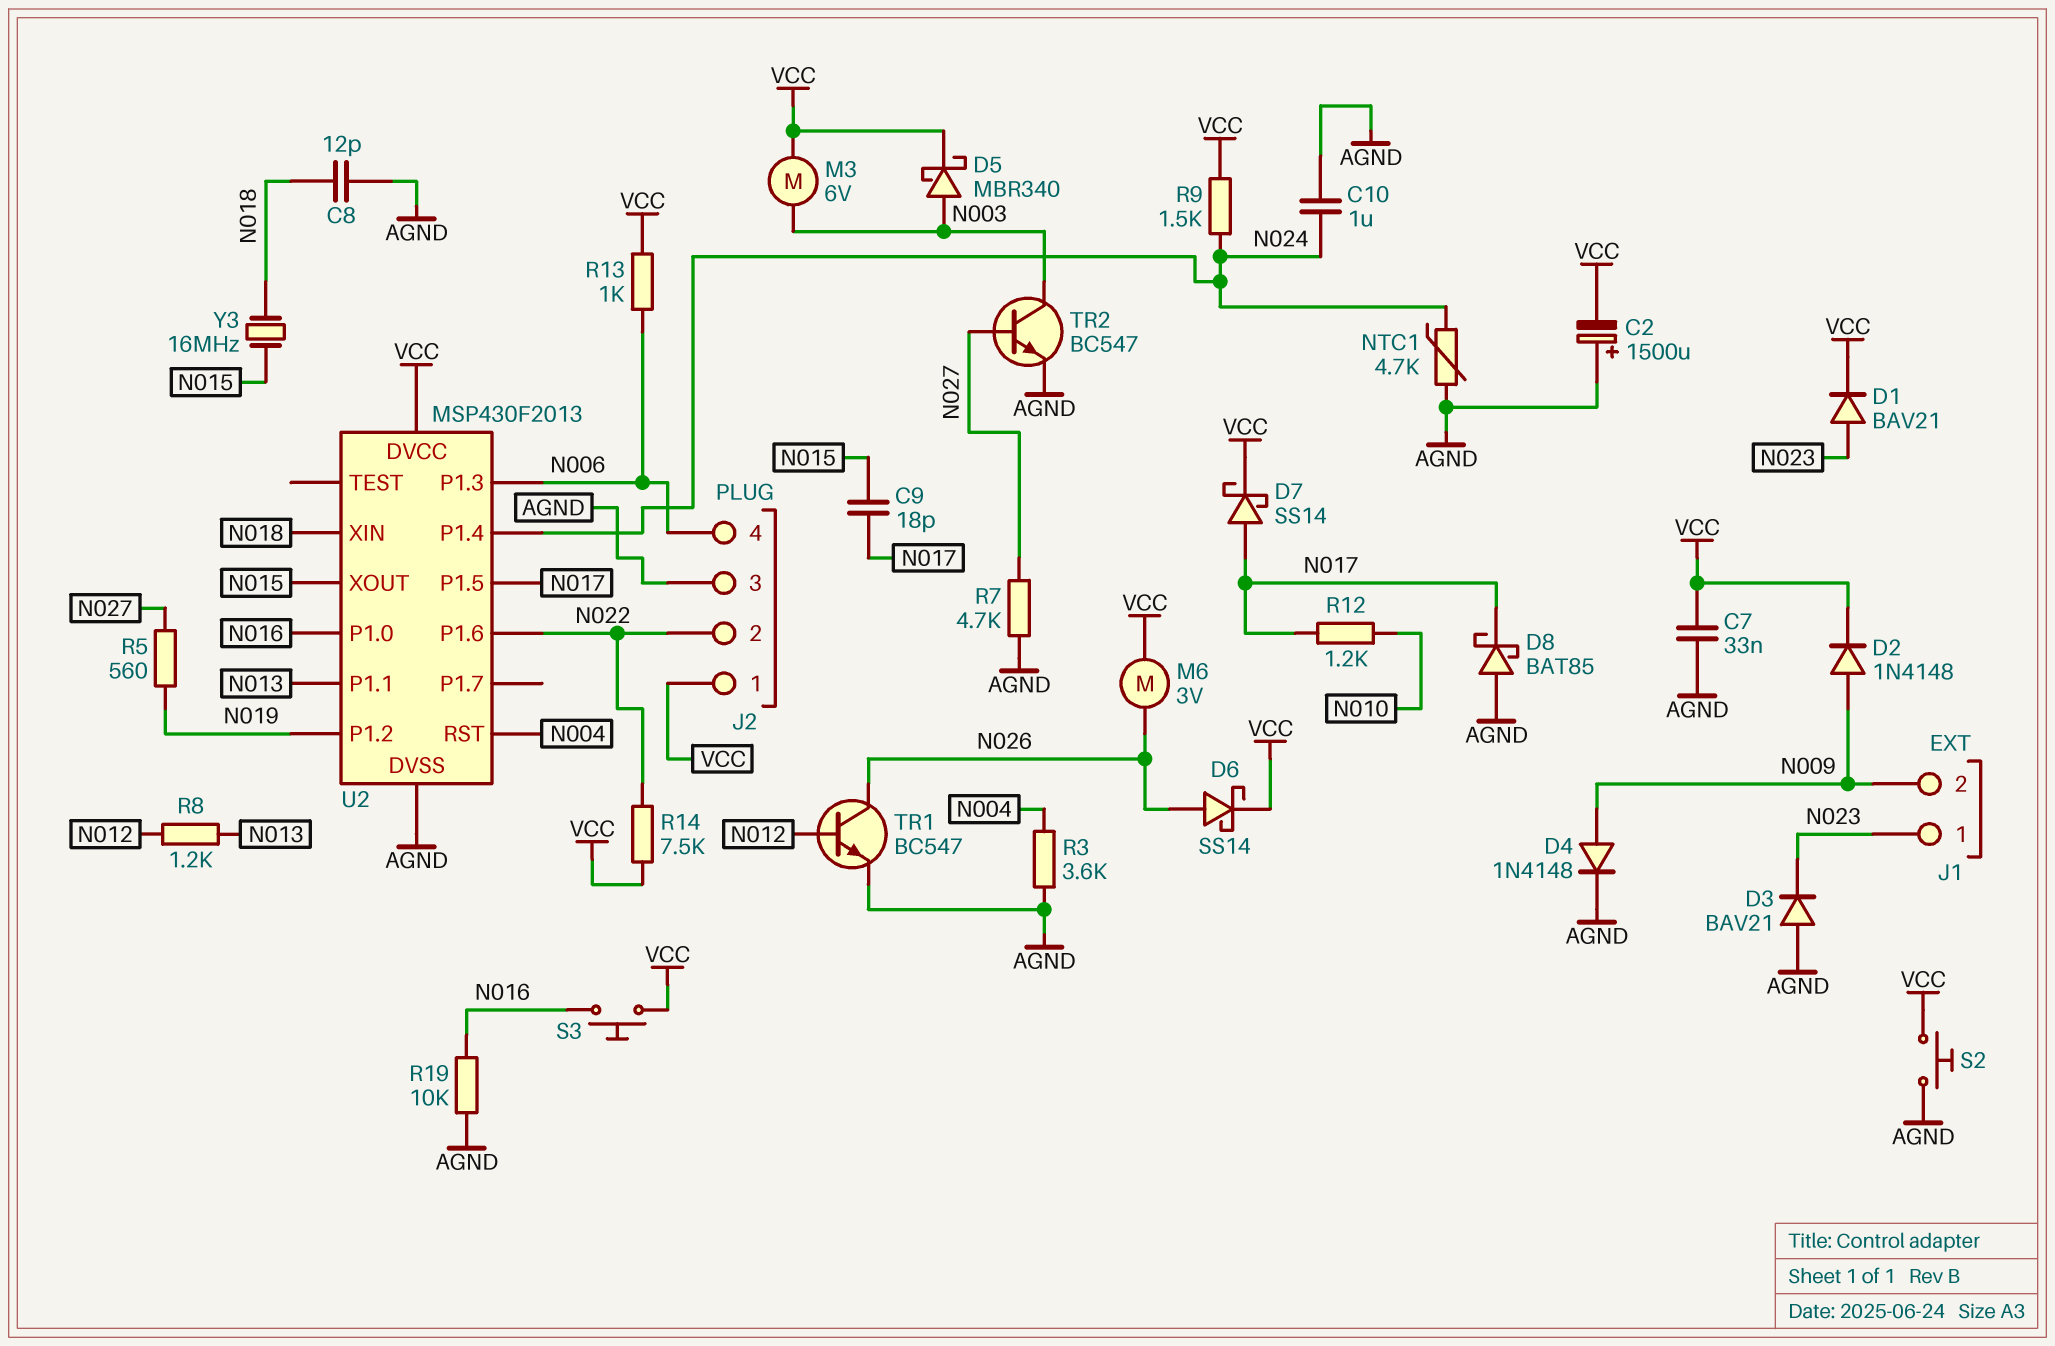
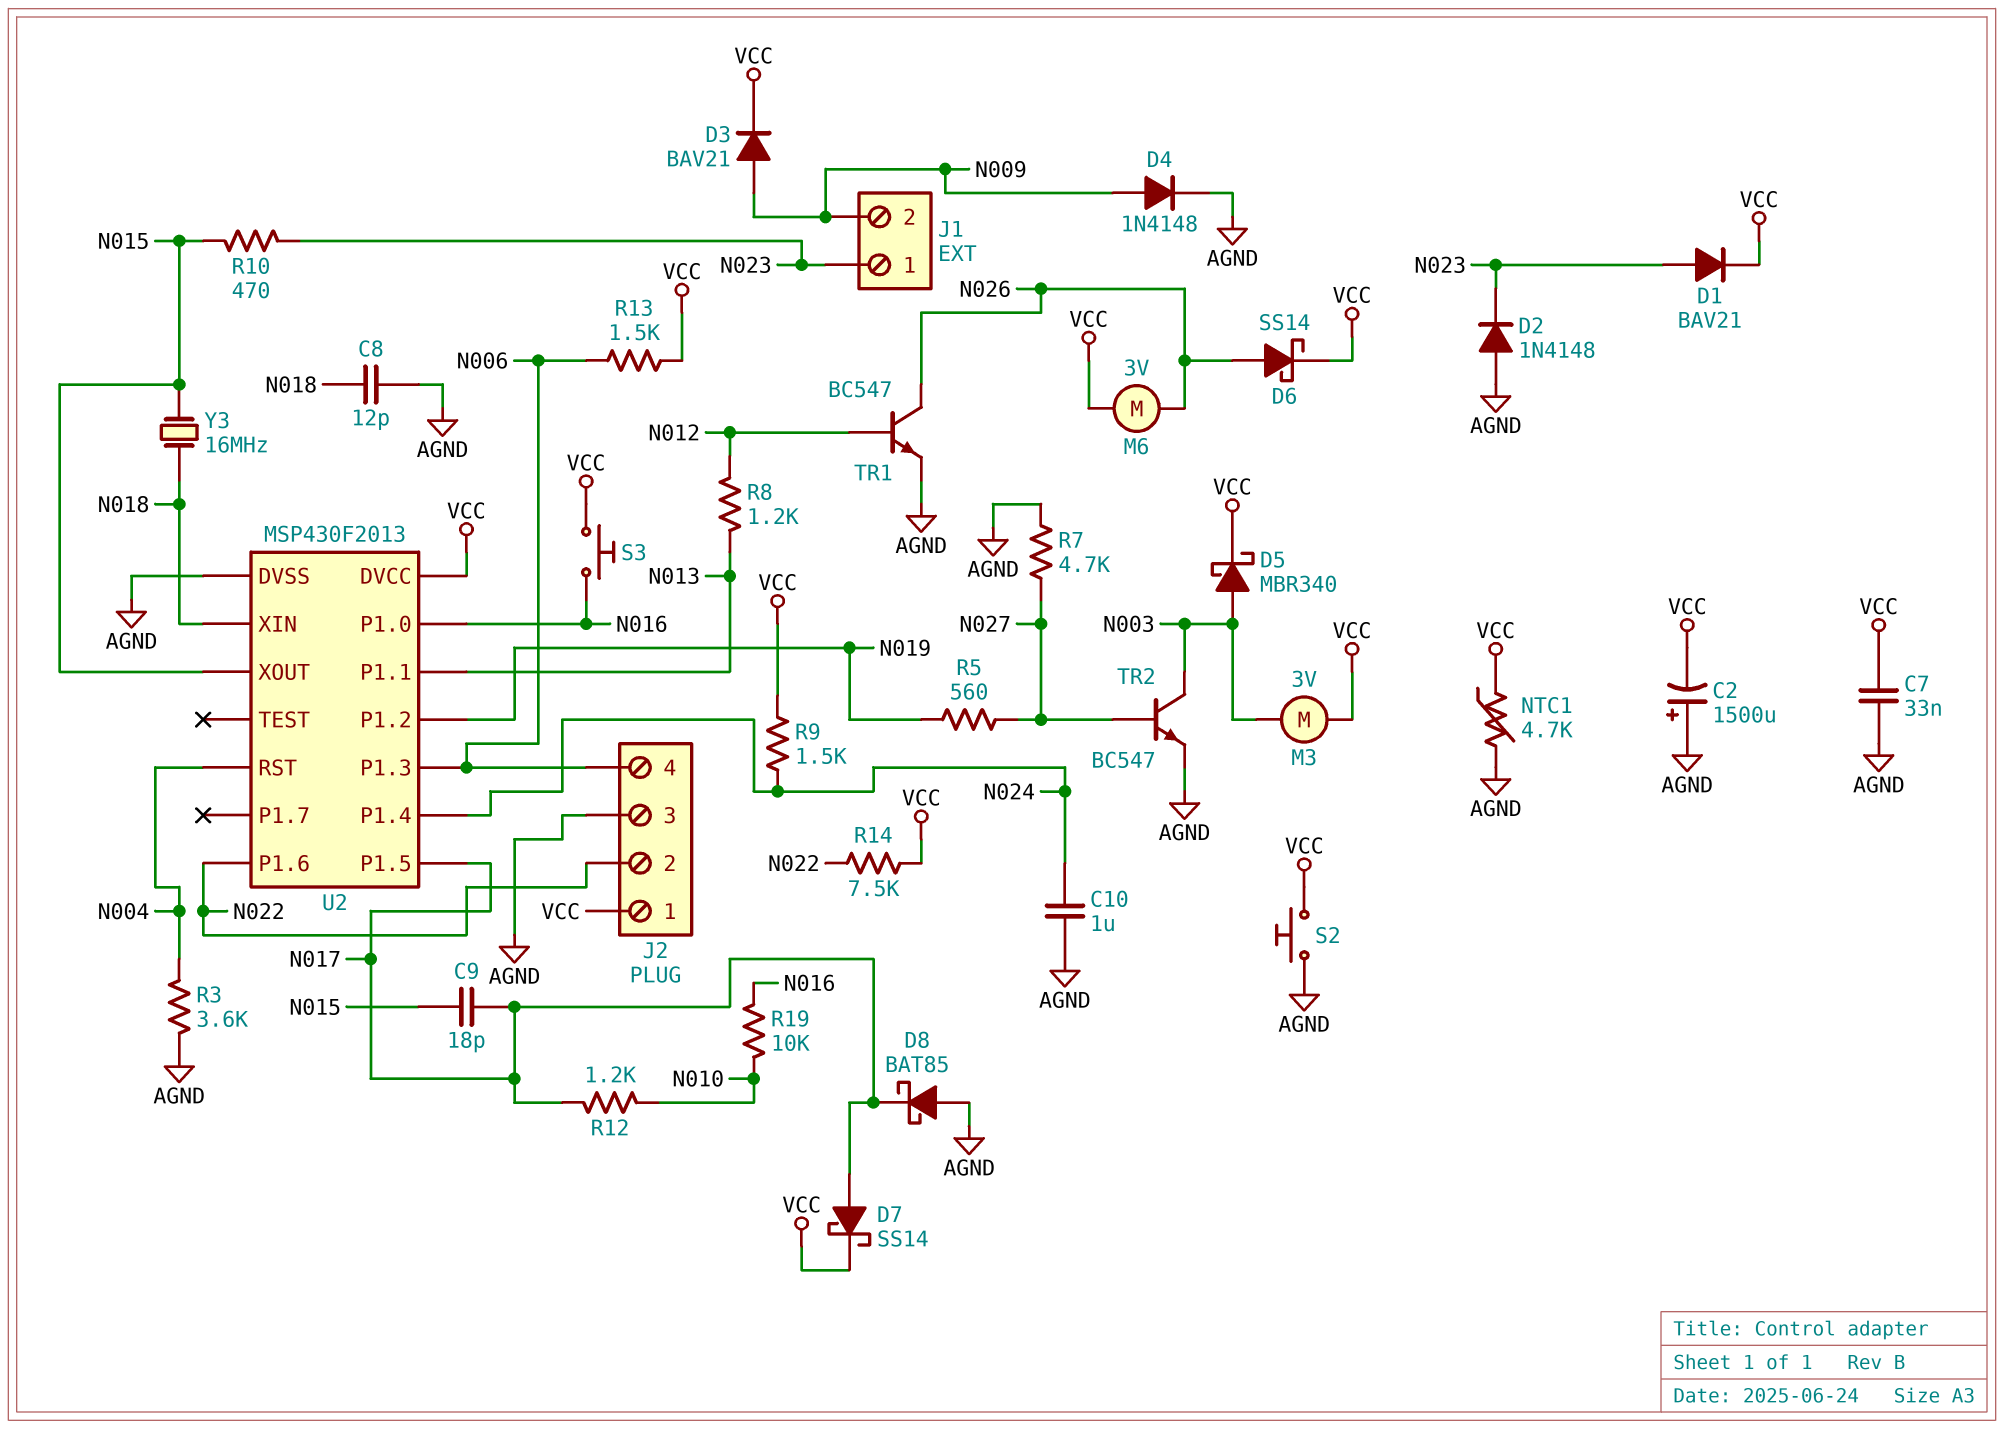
D2: diode 1N4148 (A N009, K VCC) -> diode 1N4148 (A AGND, K N023)
D3: diode BAV21 (A AGND, K N023) -> diode BAV21 (A N009, K VCC)
M3: motor 6V (N003, VCC) -> motor 3V (N003, VCC)
NTC1: 4.7k (AGND, N024) -> 4.7k (AGND, VCC)
R10: none -> 470 (N015, N023)
R13: 1k (N006, VCC) -> 1.5k (N006, VCC)
R19: 10k (AGND, N016) -> 10k (N010, N016)

